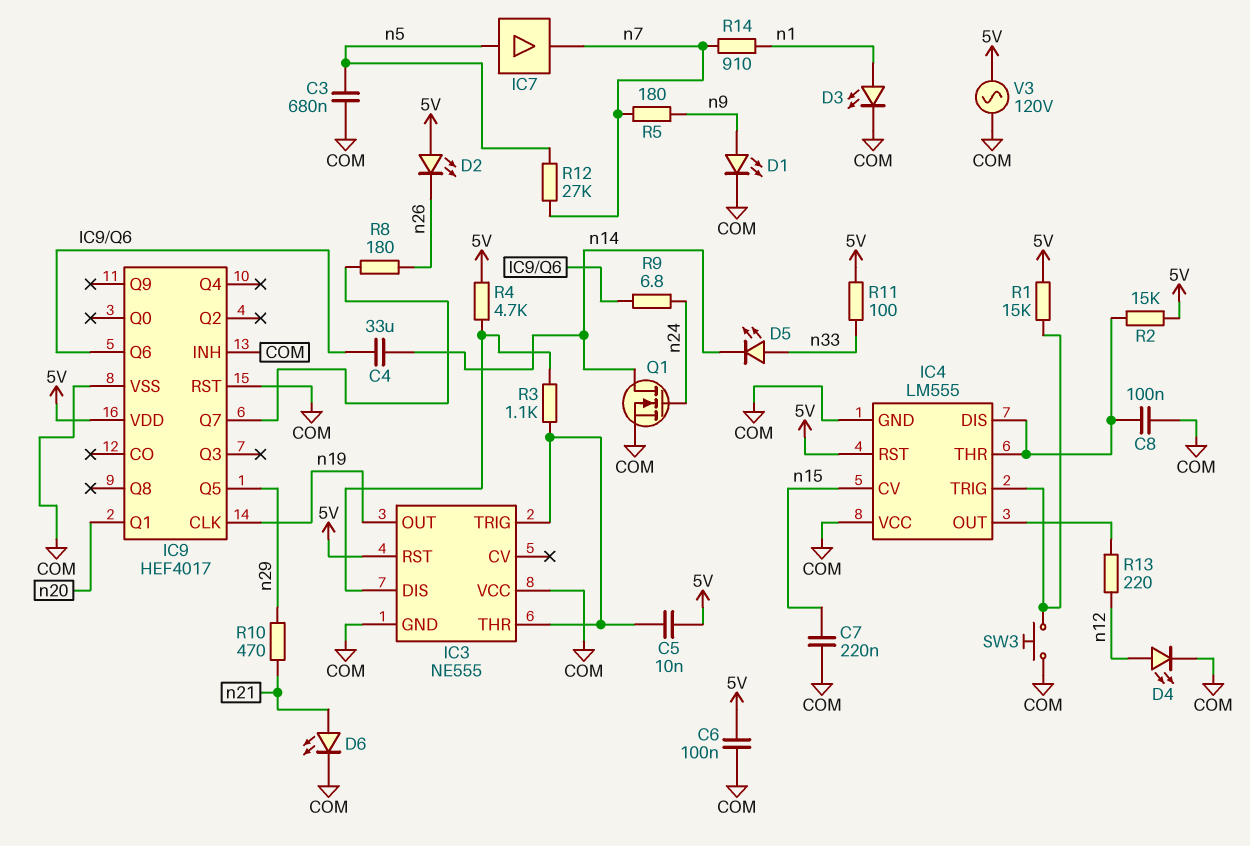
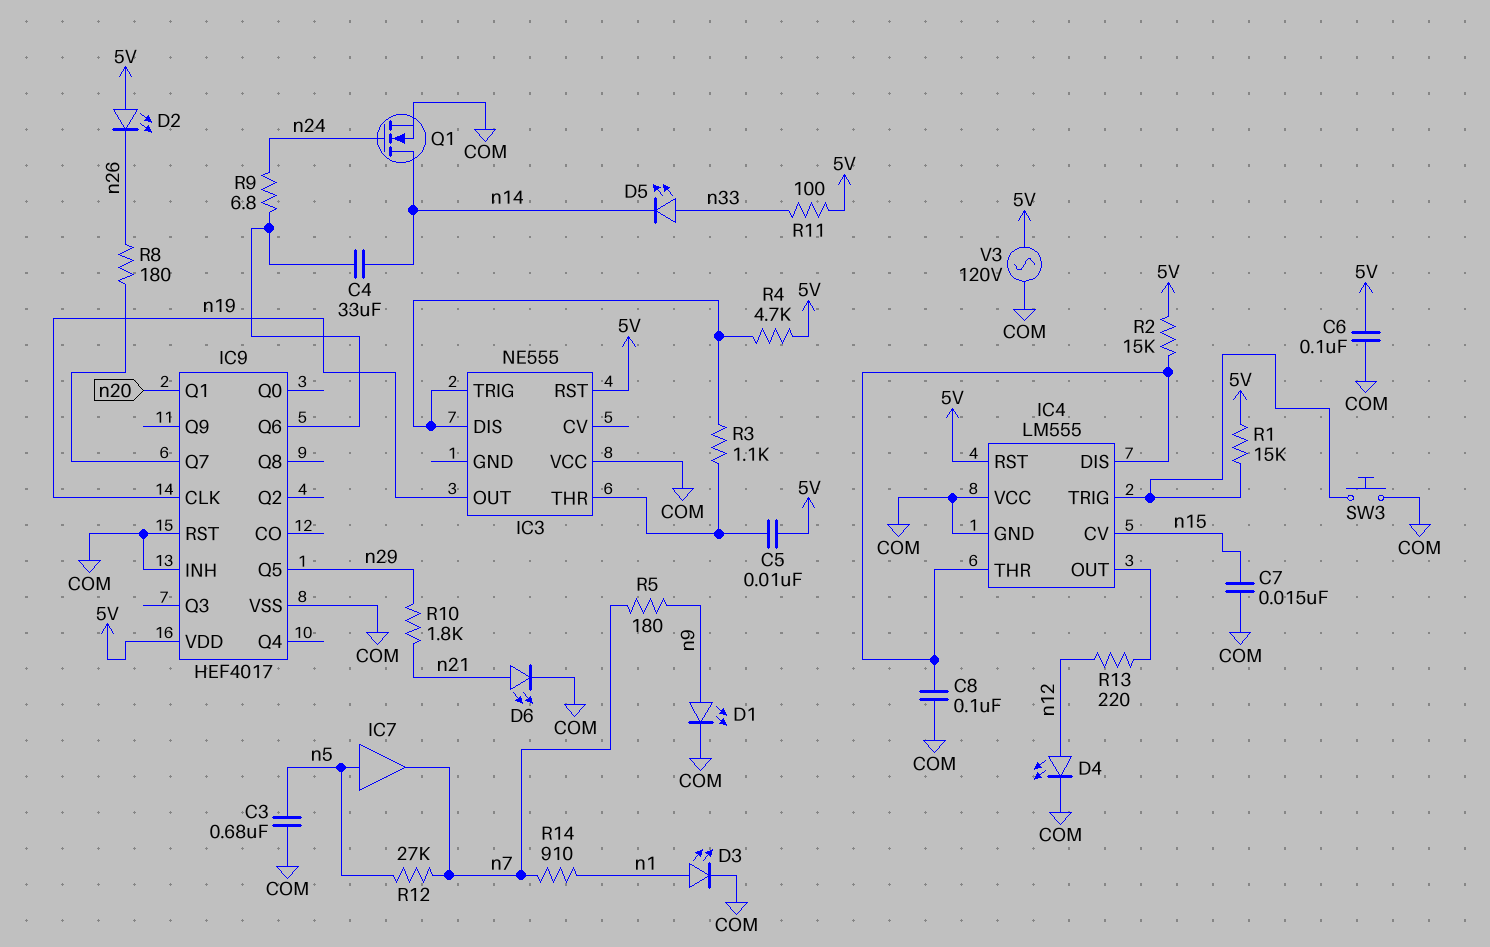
C7: 220nF (COM, n15) -> 15nF (COM, n15)
IC3 pin GND: COM -> none
IC3 pin TRIG: IC3/THR -> IC3/DIS
R10: 470 (n21, n29) -> 1.8k (n21, n29)

